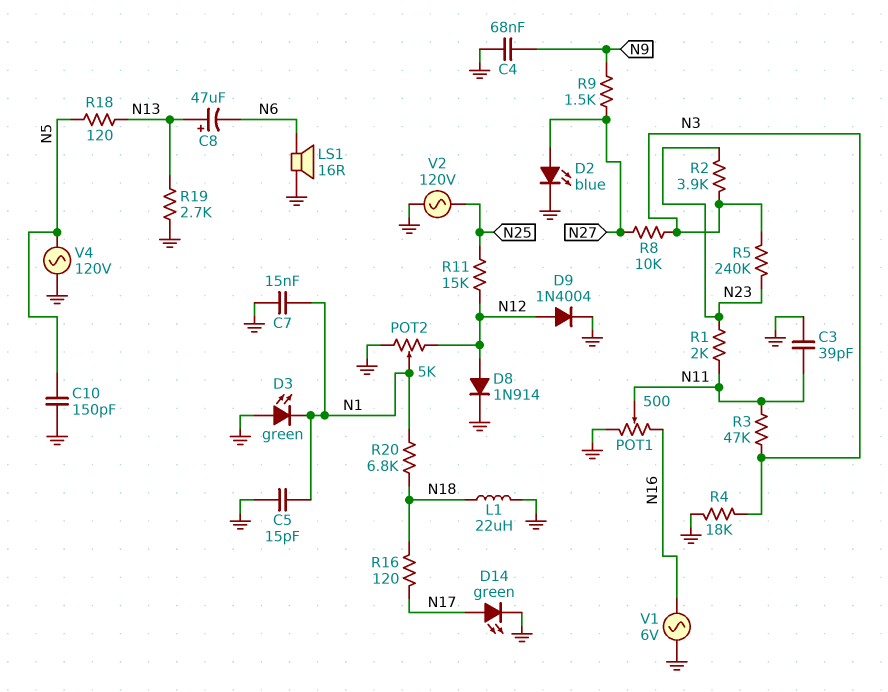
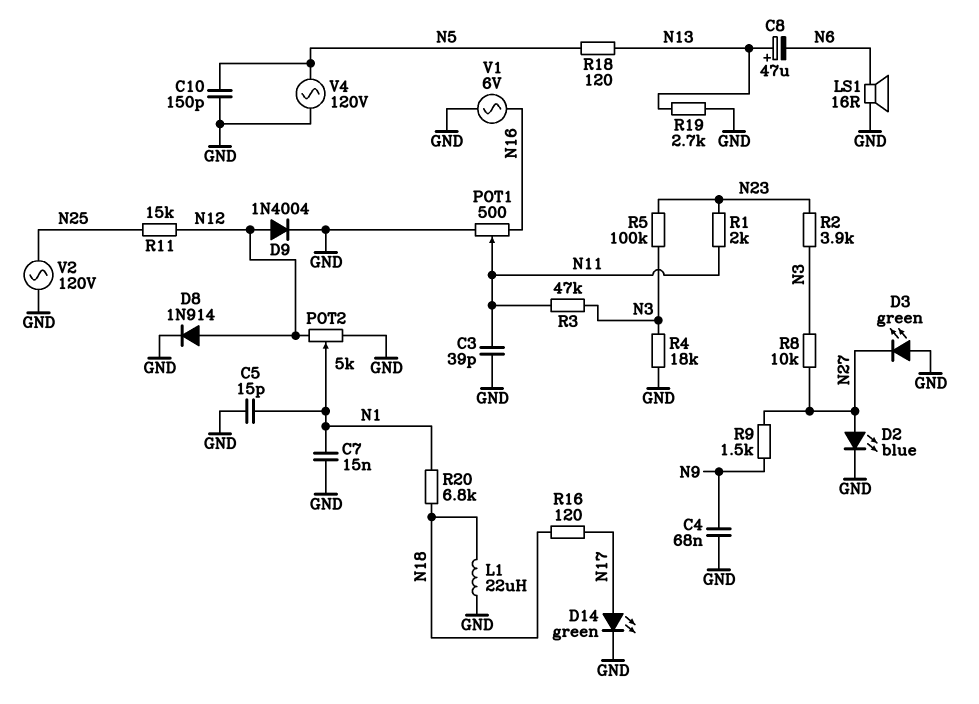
D3: LED green (A GND, K N1) -> LED green (A GND, K N27)
R5: 240k (N3, N23) -> 100k (N3, N23)

